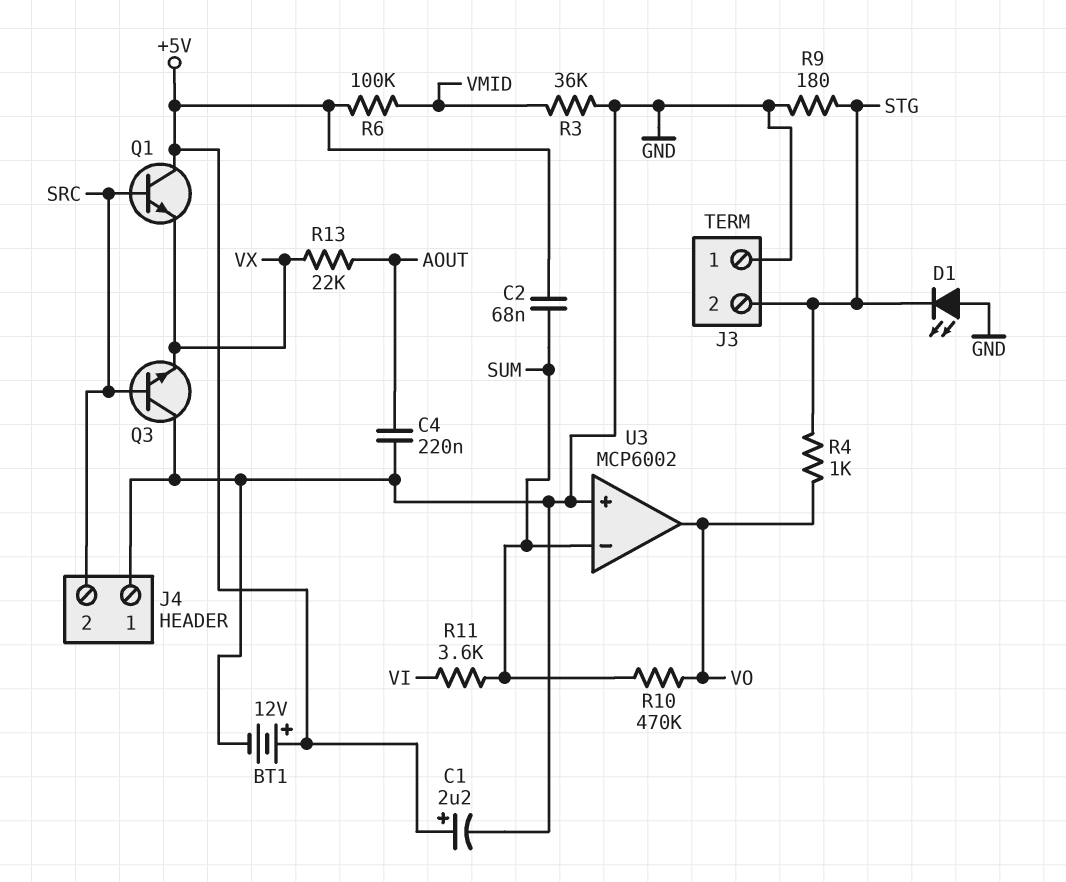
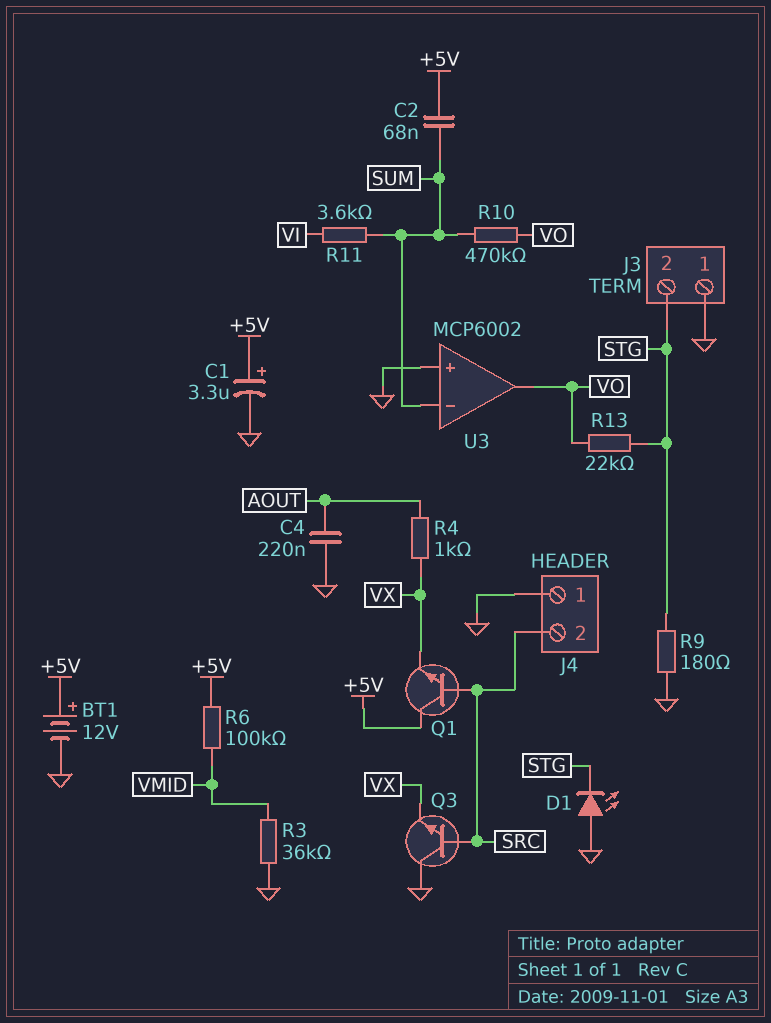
C1: 2.2uF (plus +5V, minus GND) -> 3.3uF (plus +5V, minus GND)
R4: 1k (STG, VO) -> 1k (AOUT, VX)
R13: 22k (AOUT, VX) -> 22k (STG, VO)

